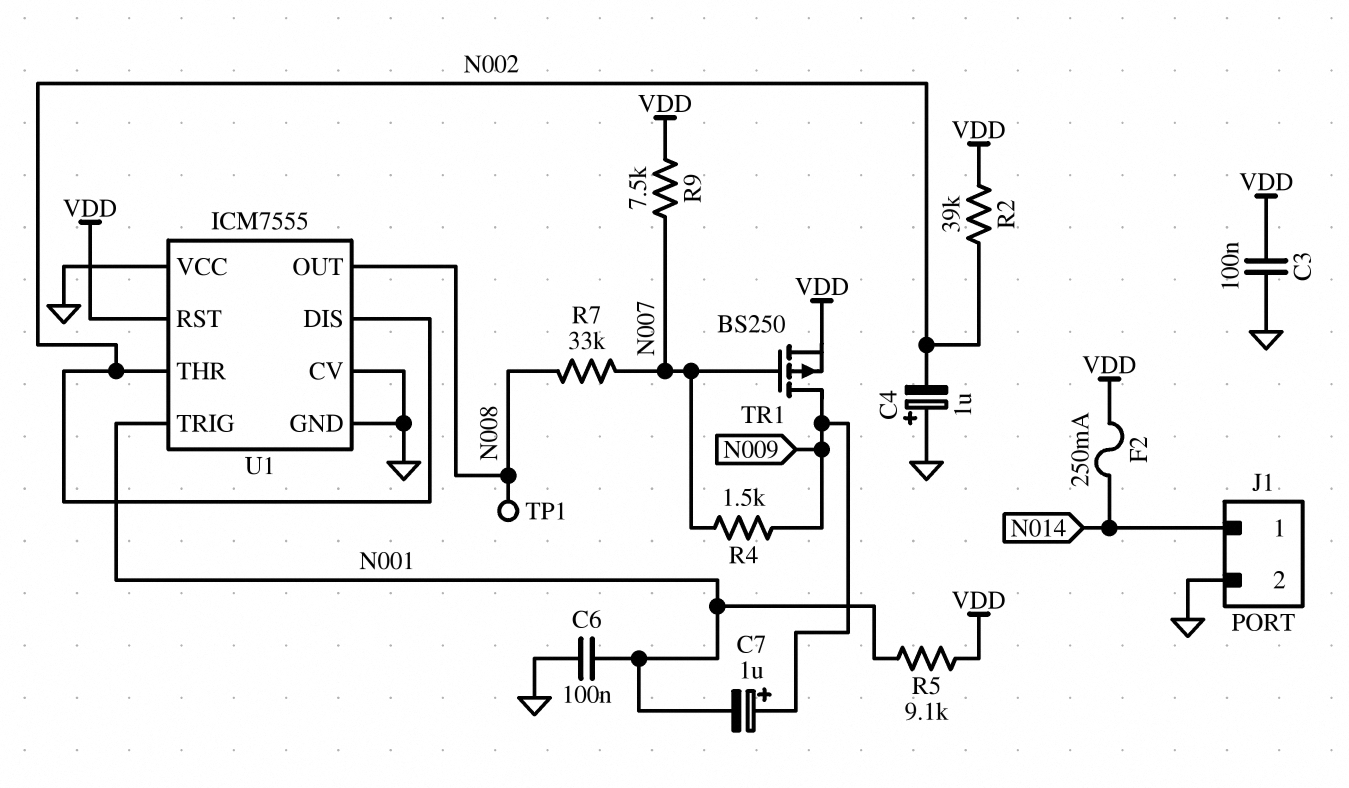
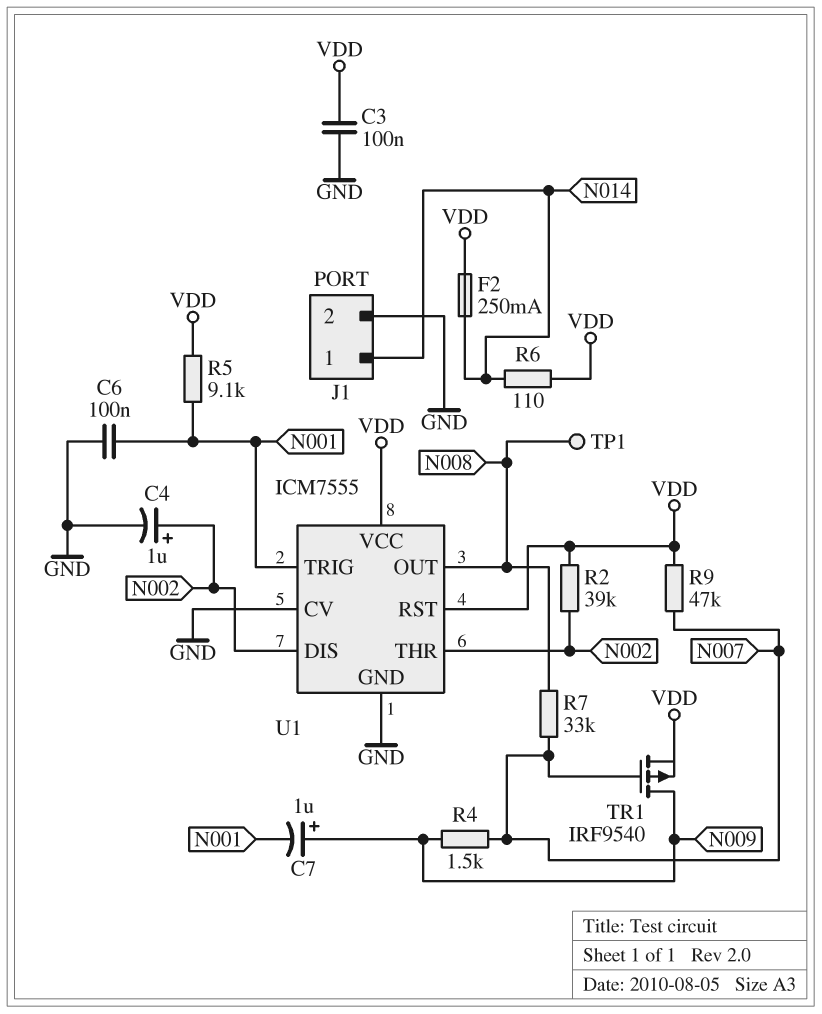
C4: 1uF (plus GND, minus N002) -> 1uF (plus N002, minus GND)
R6: none -> 110 (N014, VDD)
R9: 7.5k (N007, VDD) -> 47k (N007, VDD)
TR1: PMOS BS250 (G N007, D N009, S VDD) -> PMOS IRF9540 (G N007, D N009, S VDD)
U1 pin VCC: GND -> VDD

